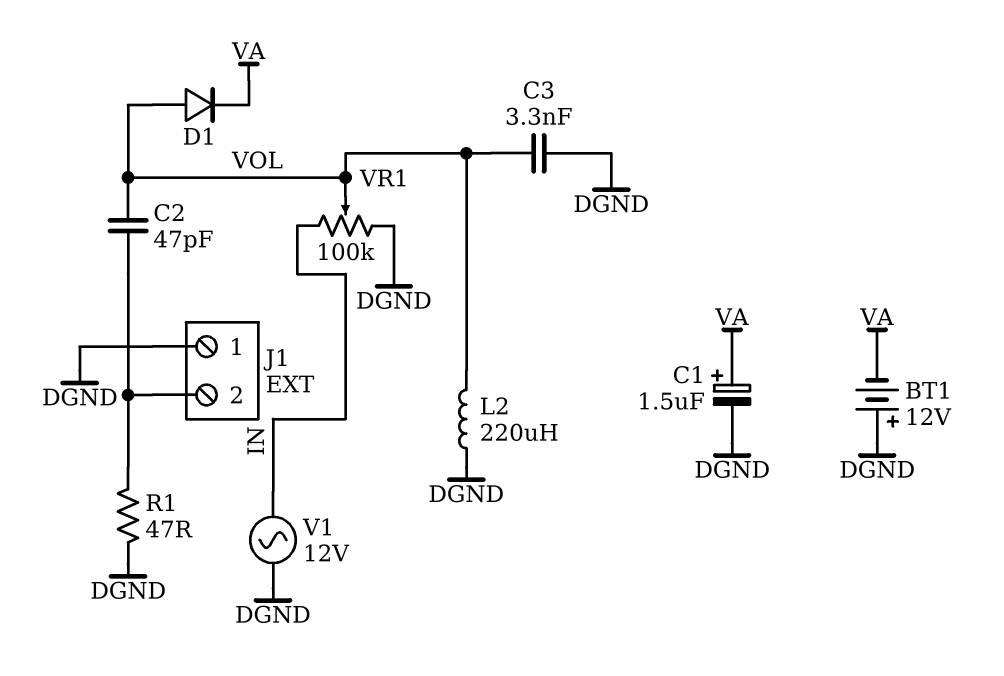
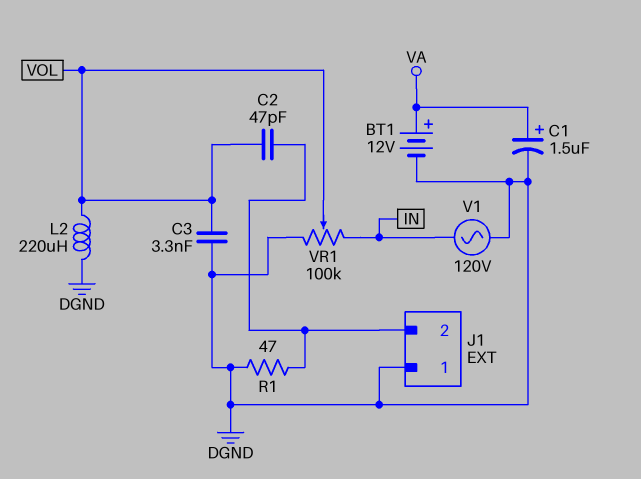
BT1: 12V (plus DGND, minus VA) -> 12V (plus VA, minus DGND)
D1: diode (A VOL, K VA) -> none
V1: AC 12V (DGND, IN) -> AC 120V (DGND, IN)

